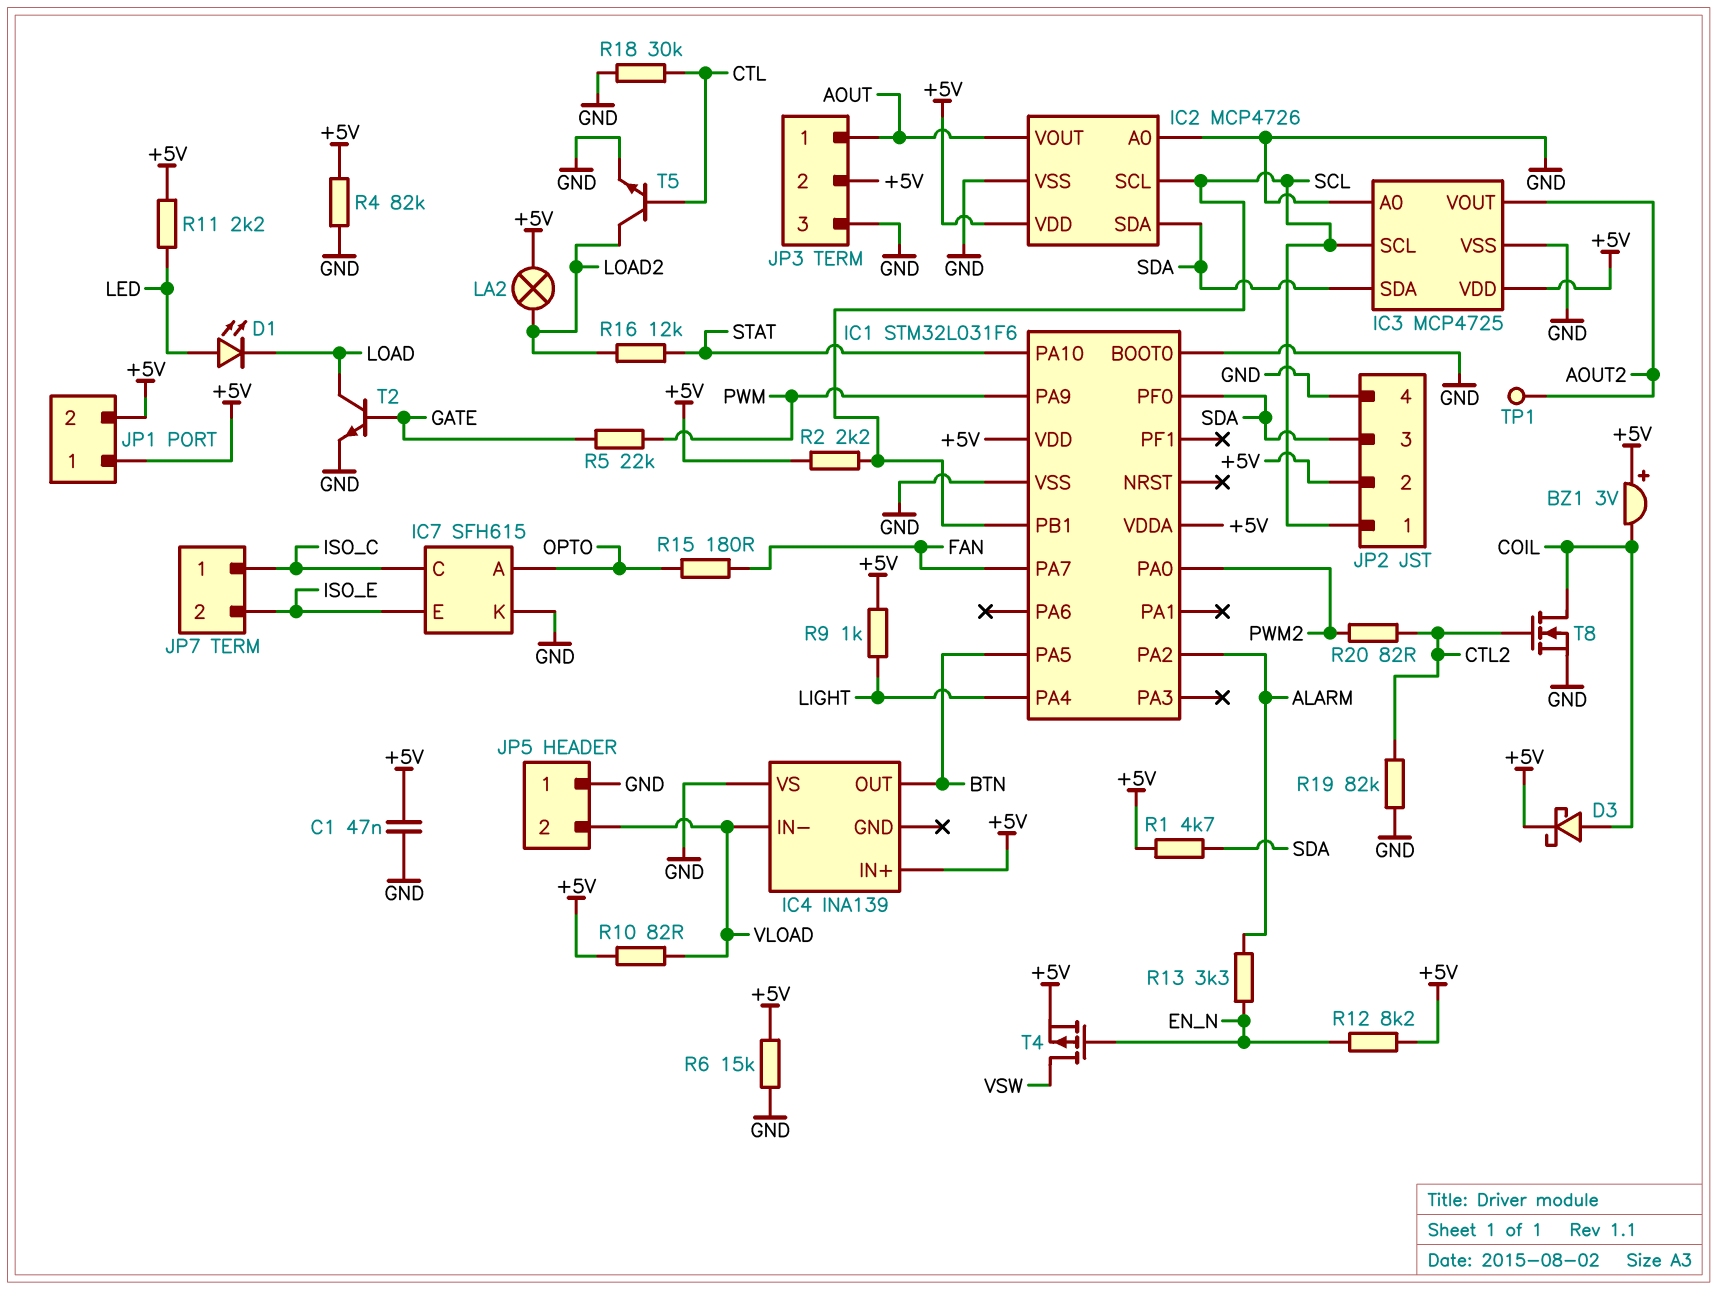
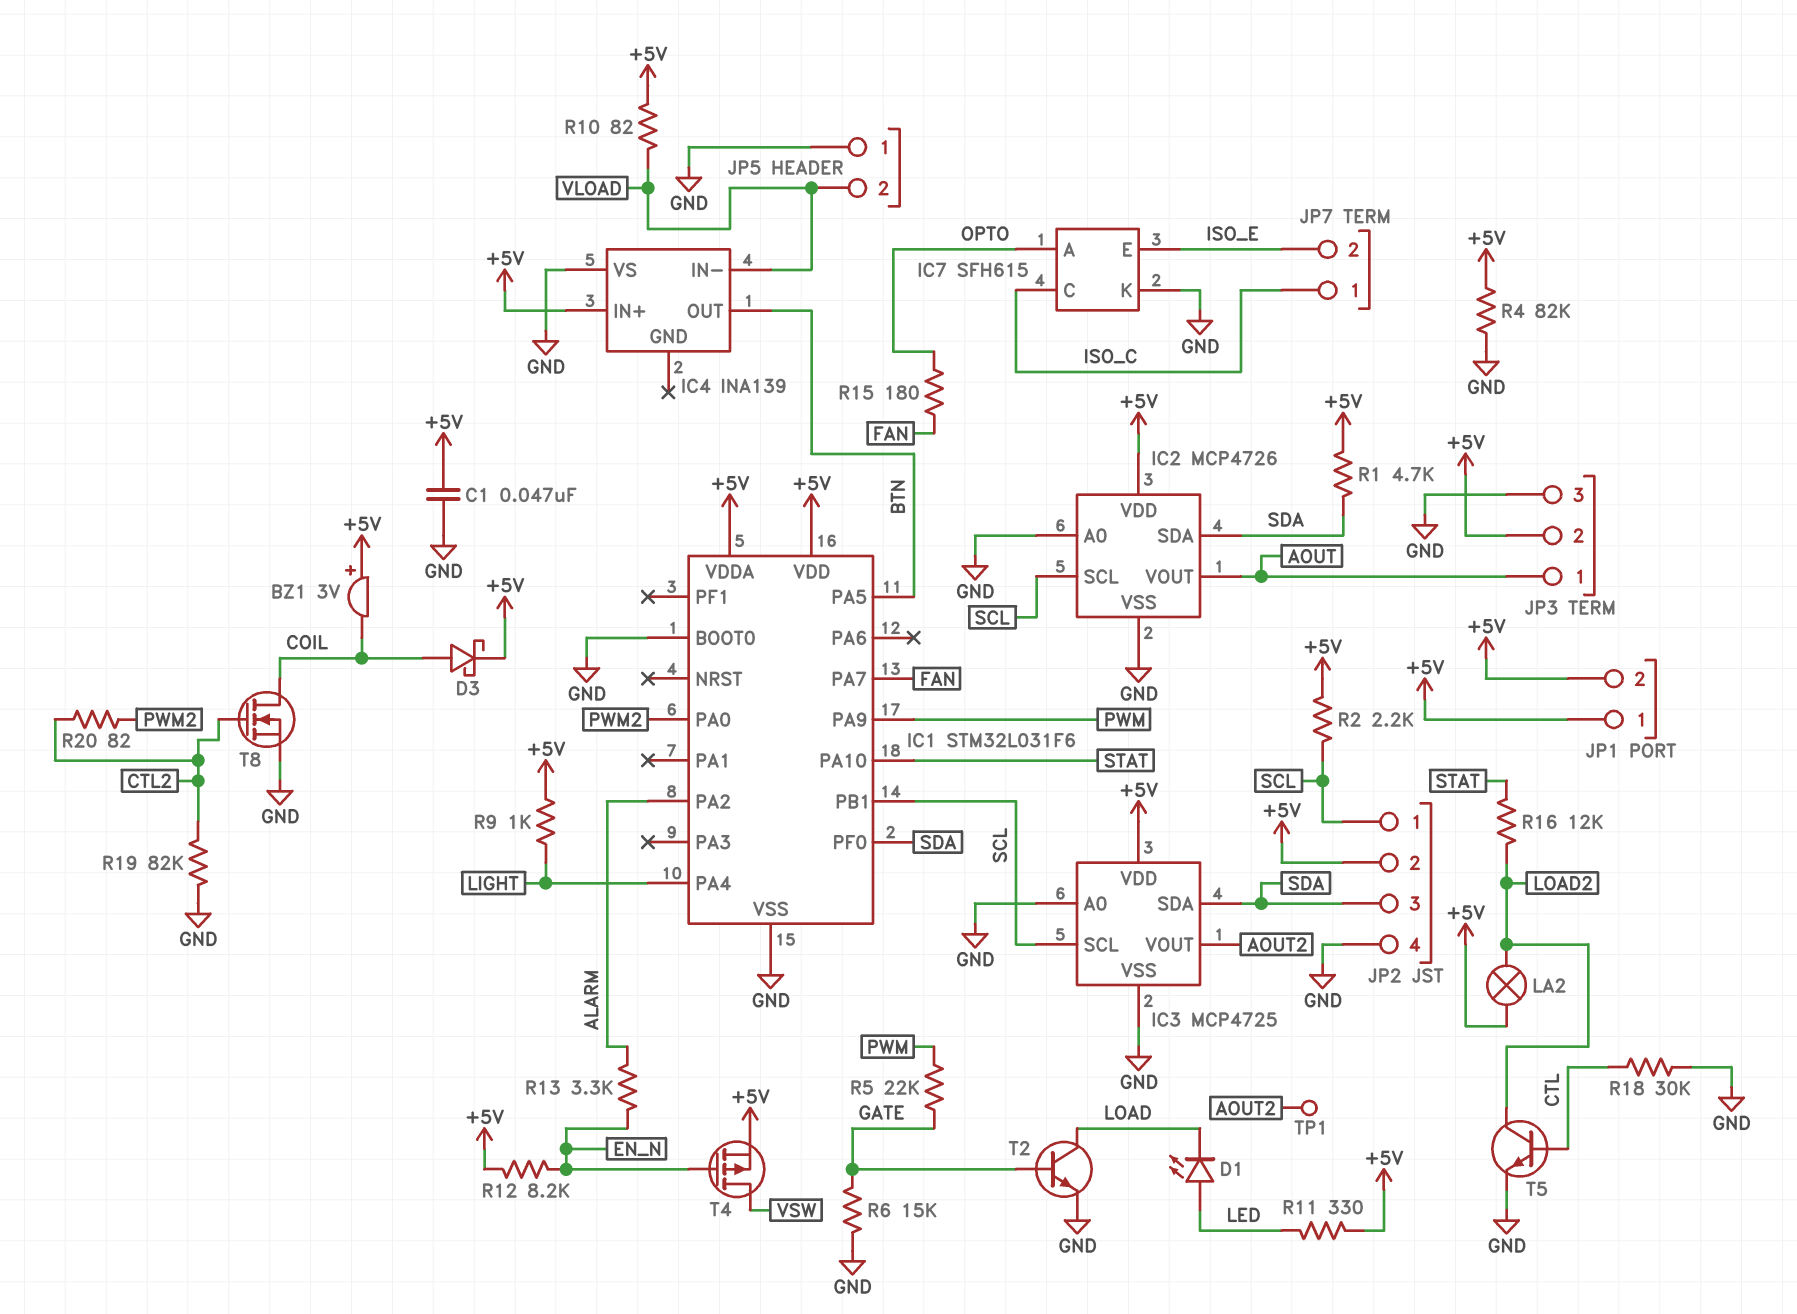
R6: 15k (+5V, GND) -> 15k (GATE, GND)
R11: 2.2k (+5V, LED) -> 330 (+5V, LED)

